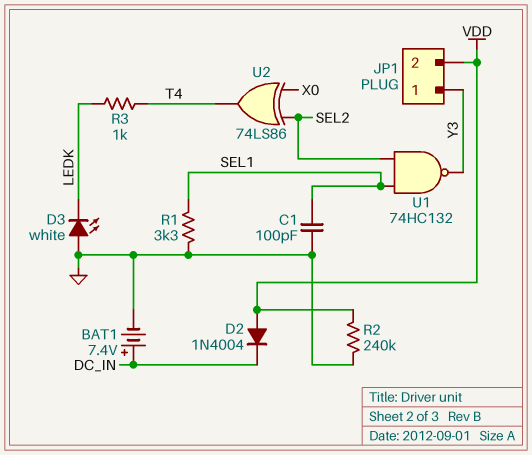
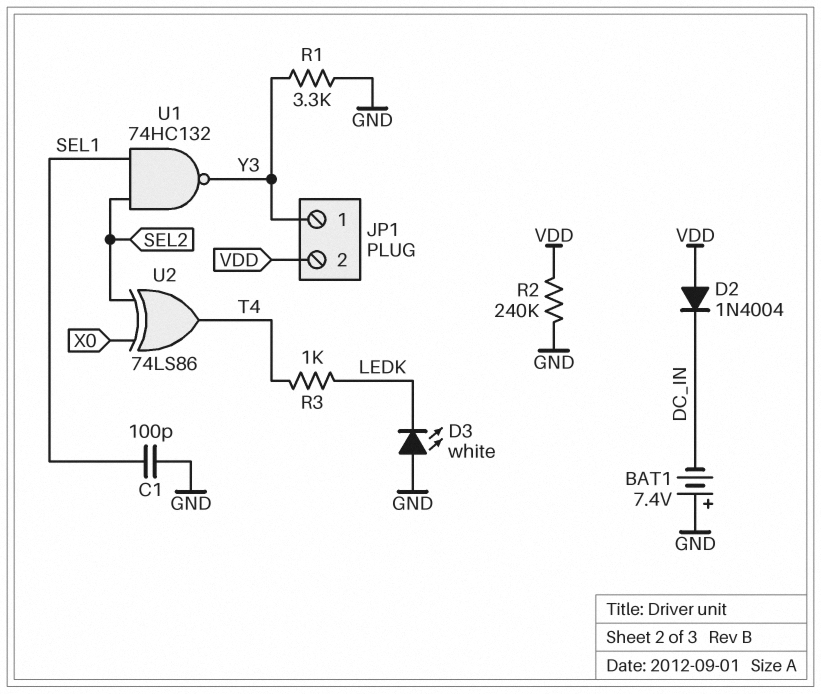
BAT1: 7.4V (plus DC_IN, minus GND) -> 7.4V (plus GND, minus DC_IN)
R1: 3.3k (GND, SEL1) -> 3.3k (GND, Y3)

